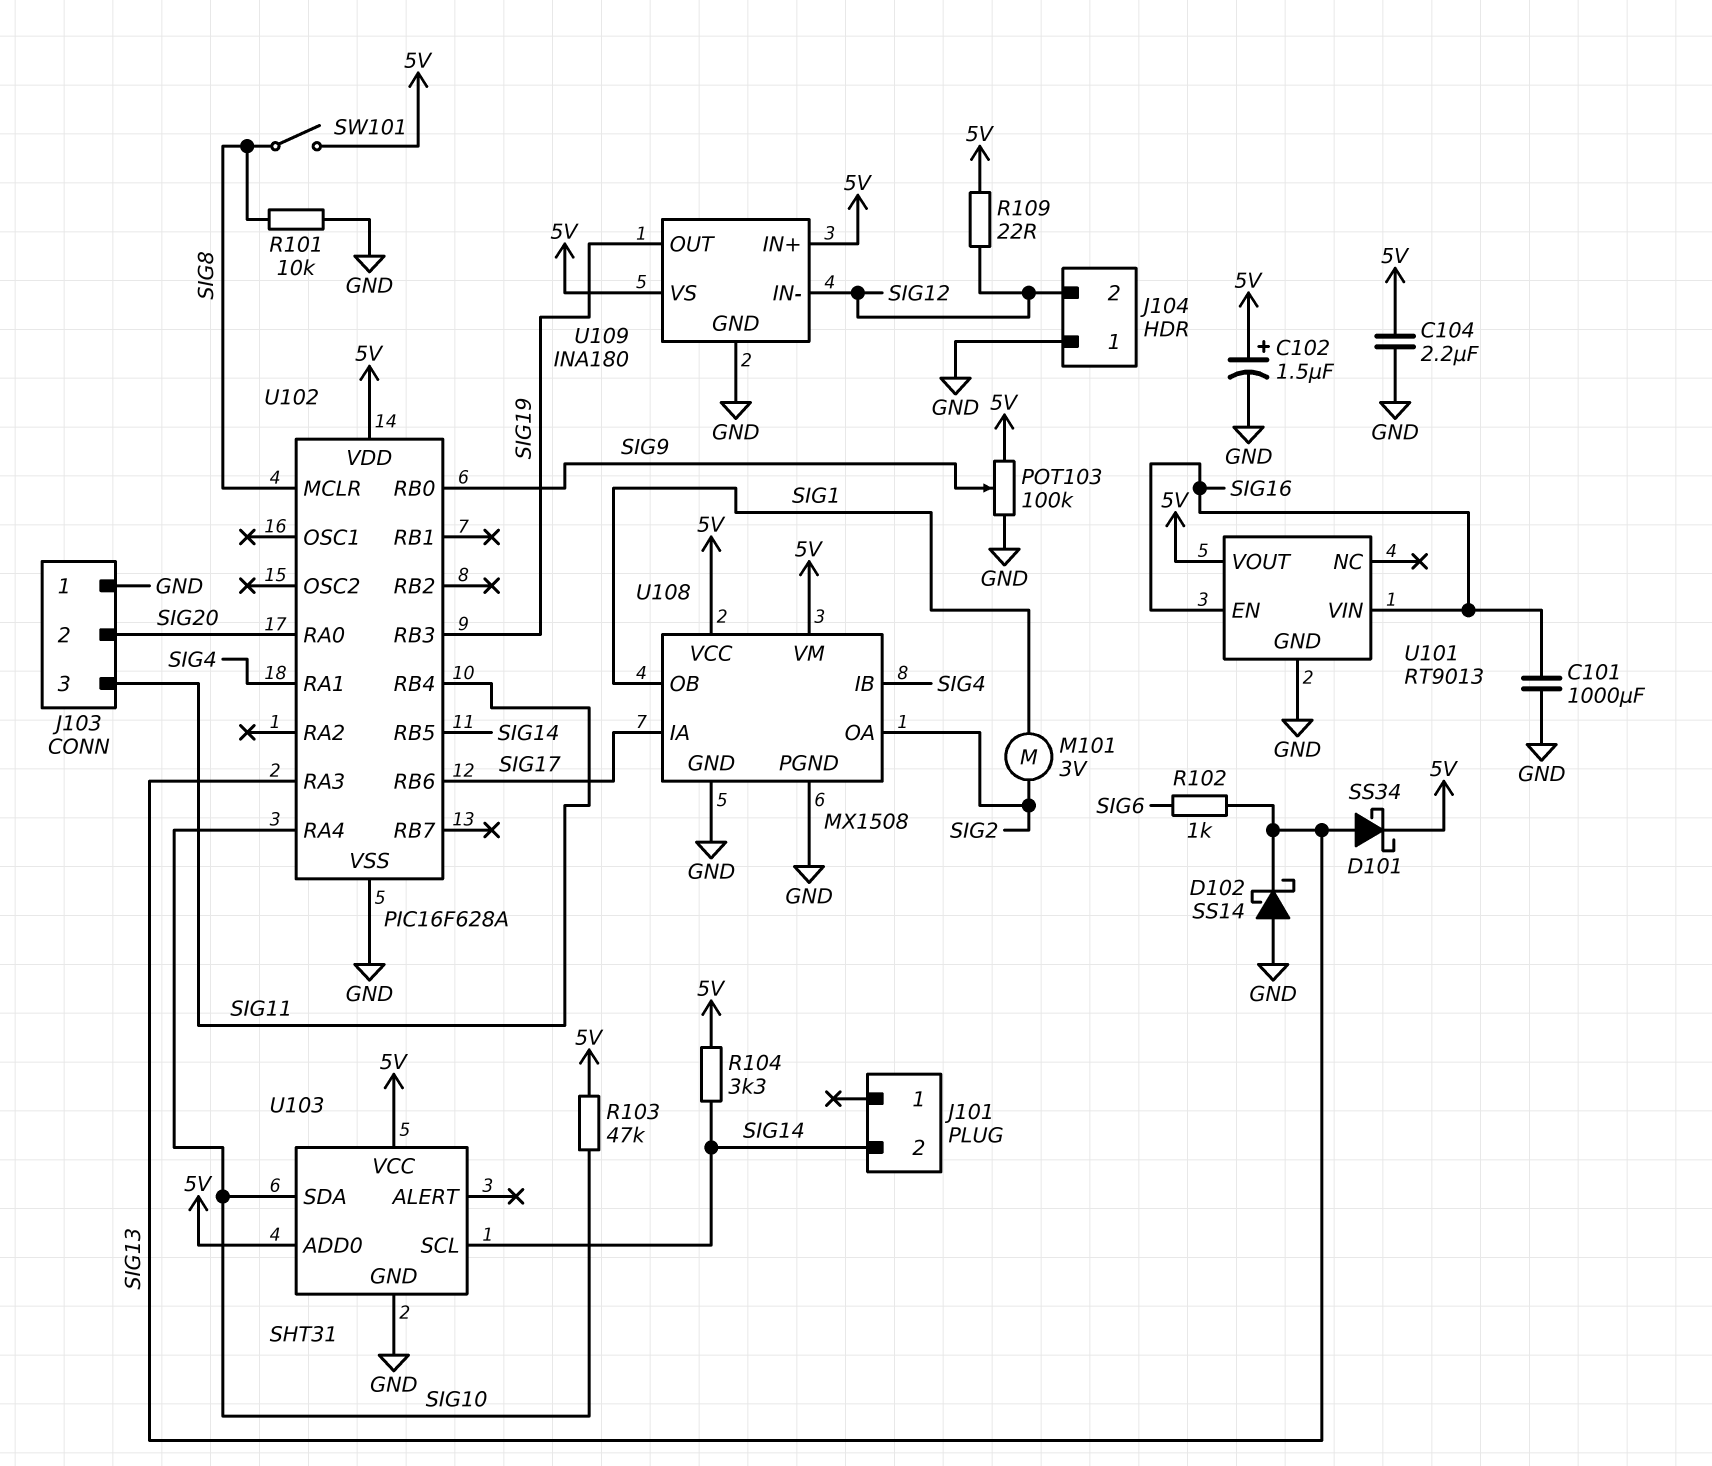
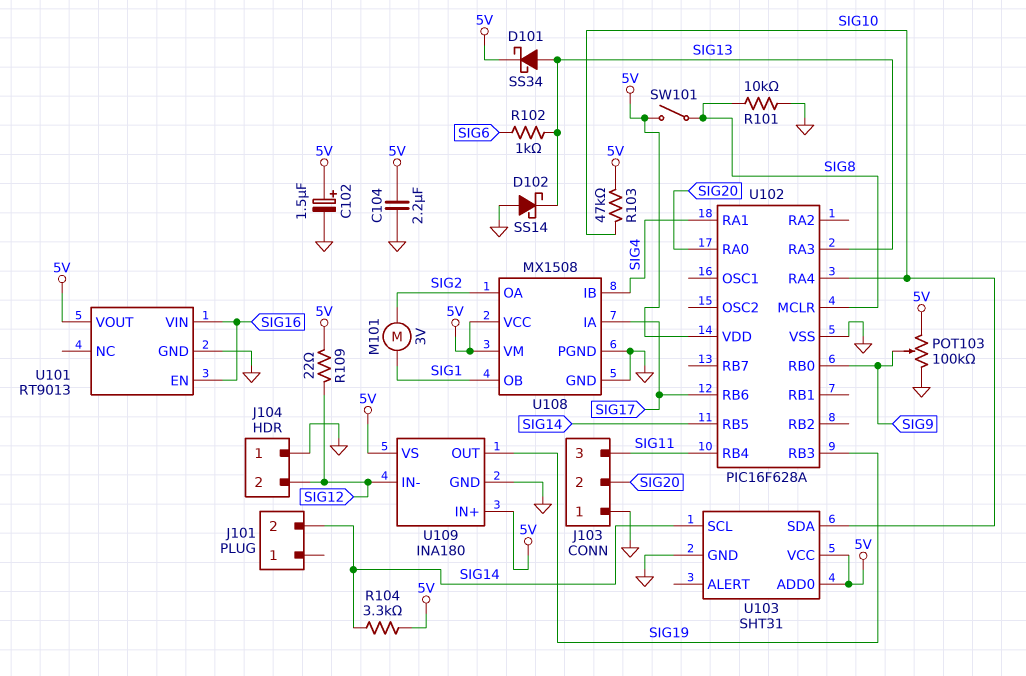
C101: 1000uF (GND, SIG16) -> none

